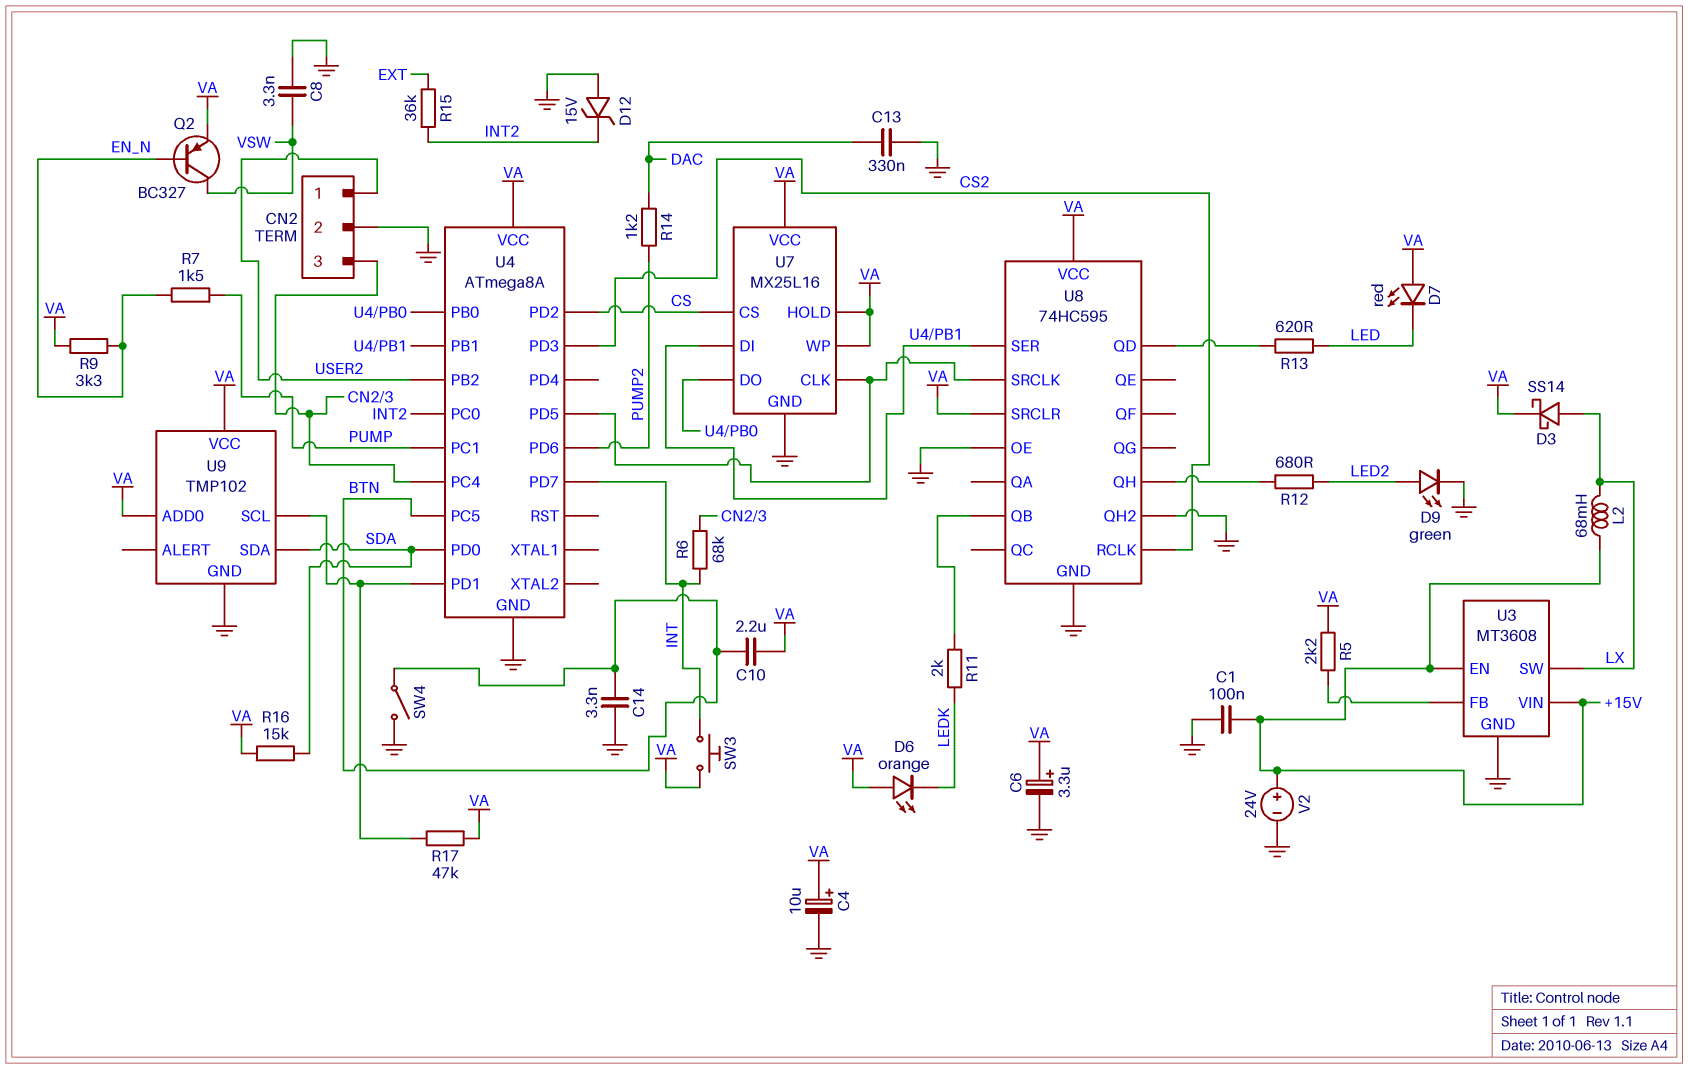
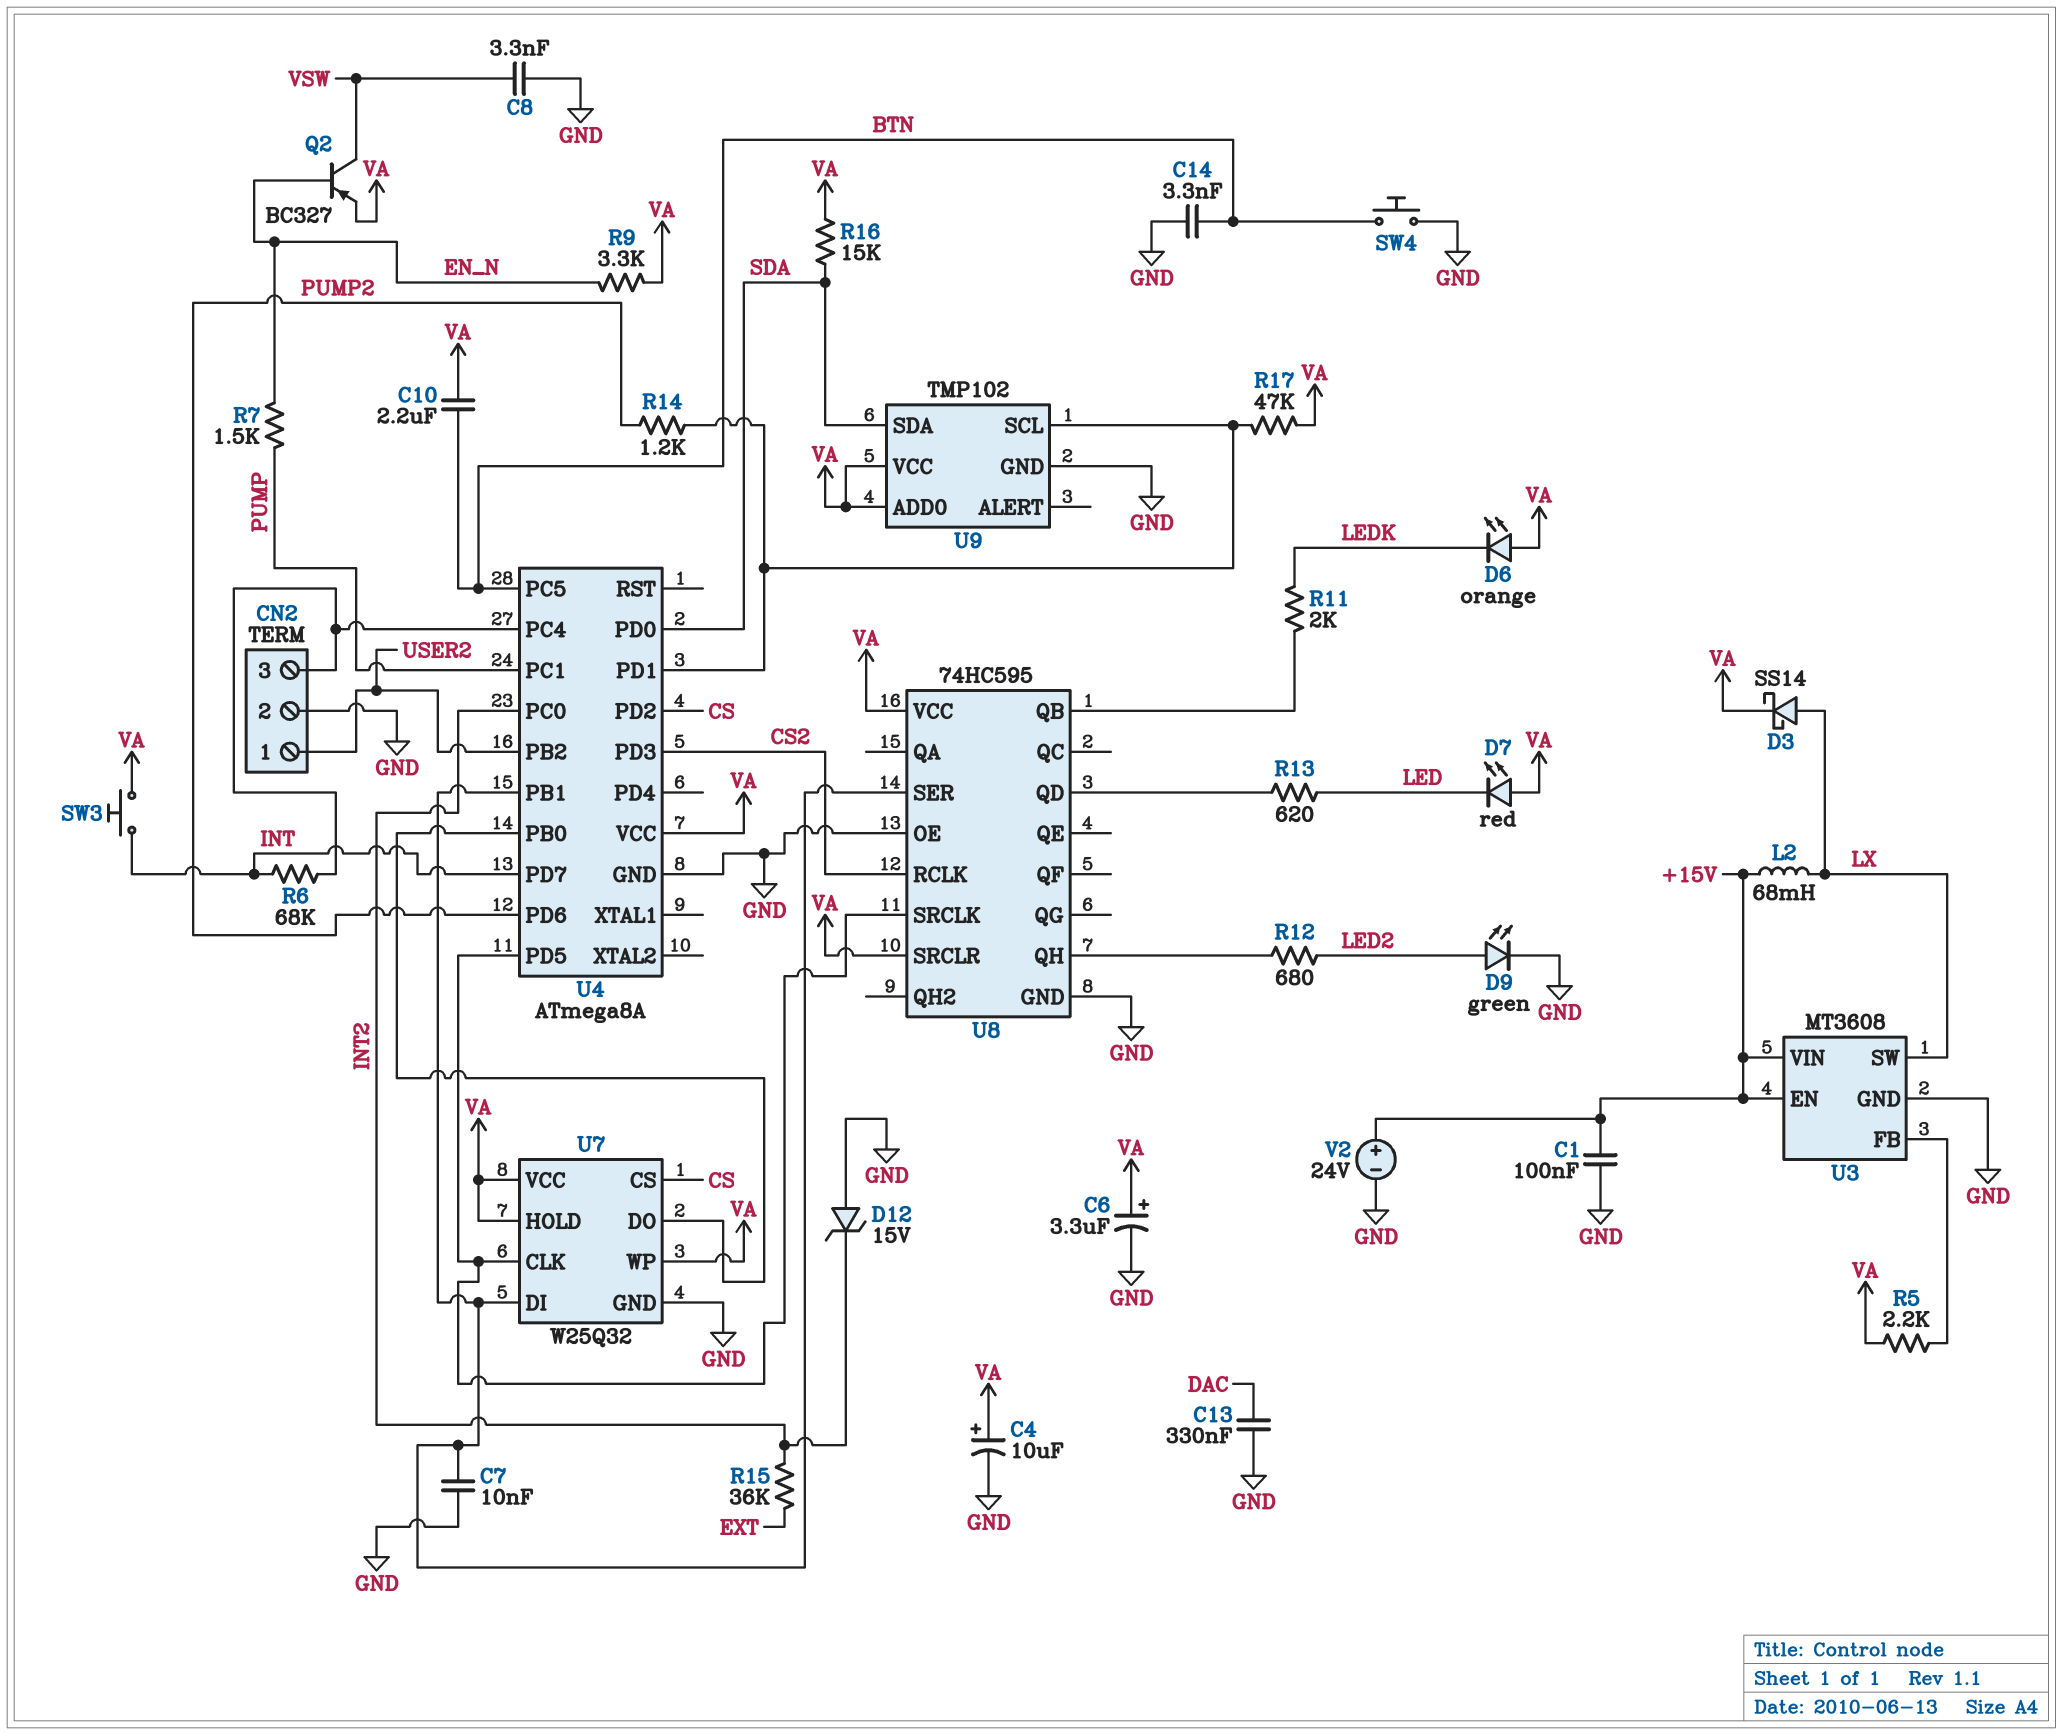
C7: none -> 10nF (GND, U4/PB1)
R14: 1.2k (DAC, PUMP2) -> 1.2k (PUMP2, U4/PD1)
SW4: switch (BTN, GND) -> button (BTN, GND)
U7: MX25L16 -> W25Q32
U8 pin QH2: GND -> none

